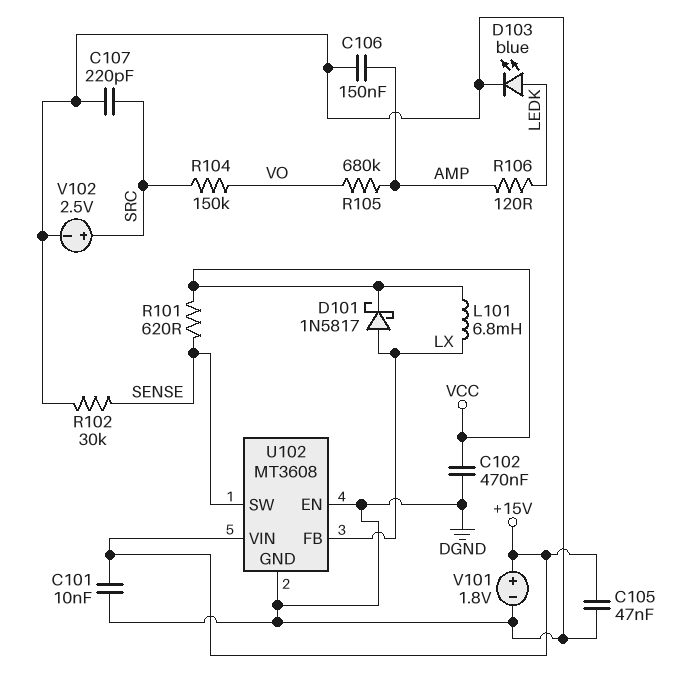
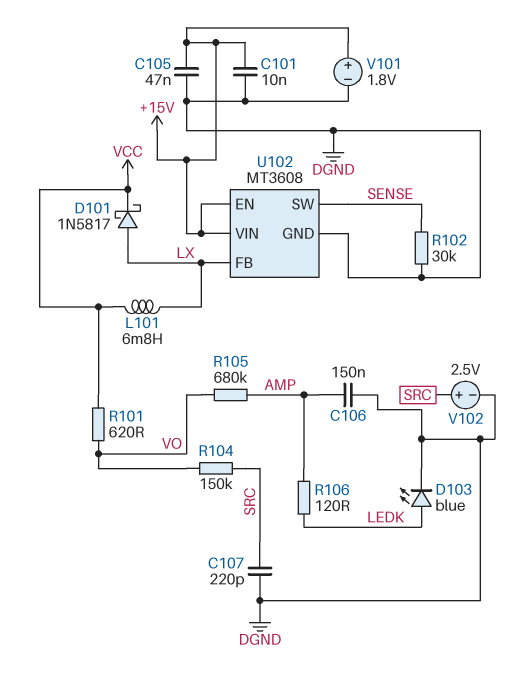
C102: 470nF (DGND, VCC) -> none
R101: 620 (SENSE, VCC) -> 620 (VCC, VO)
U102 pin EN: DGND -> +15V

